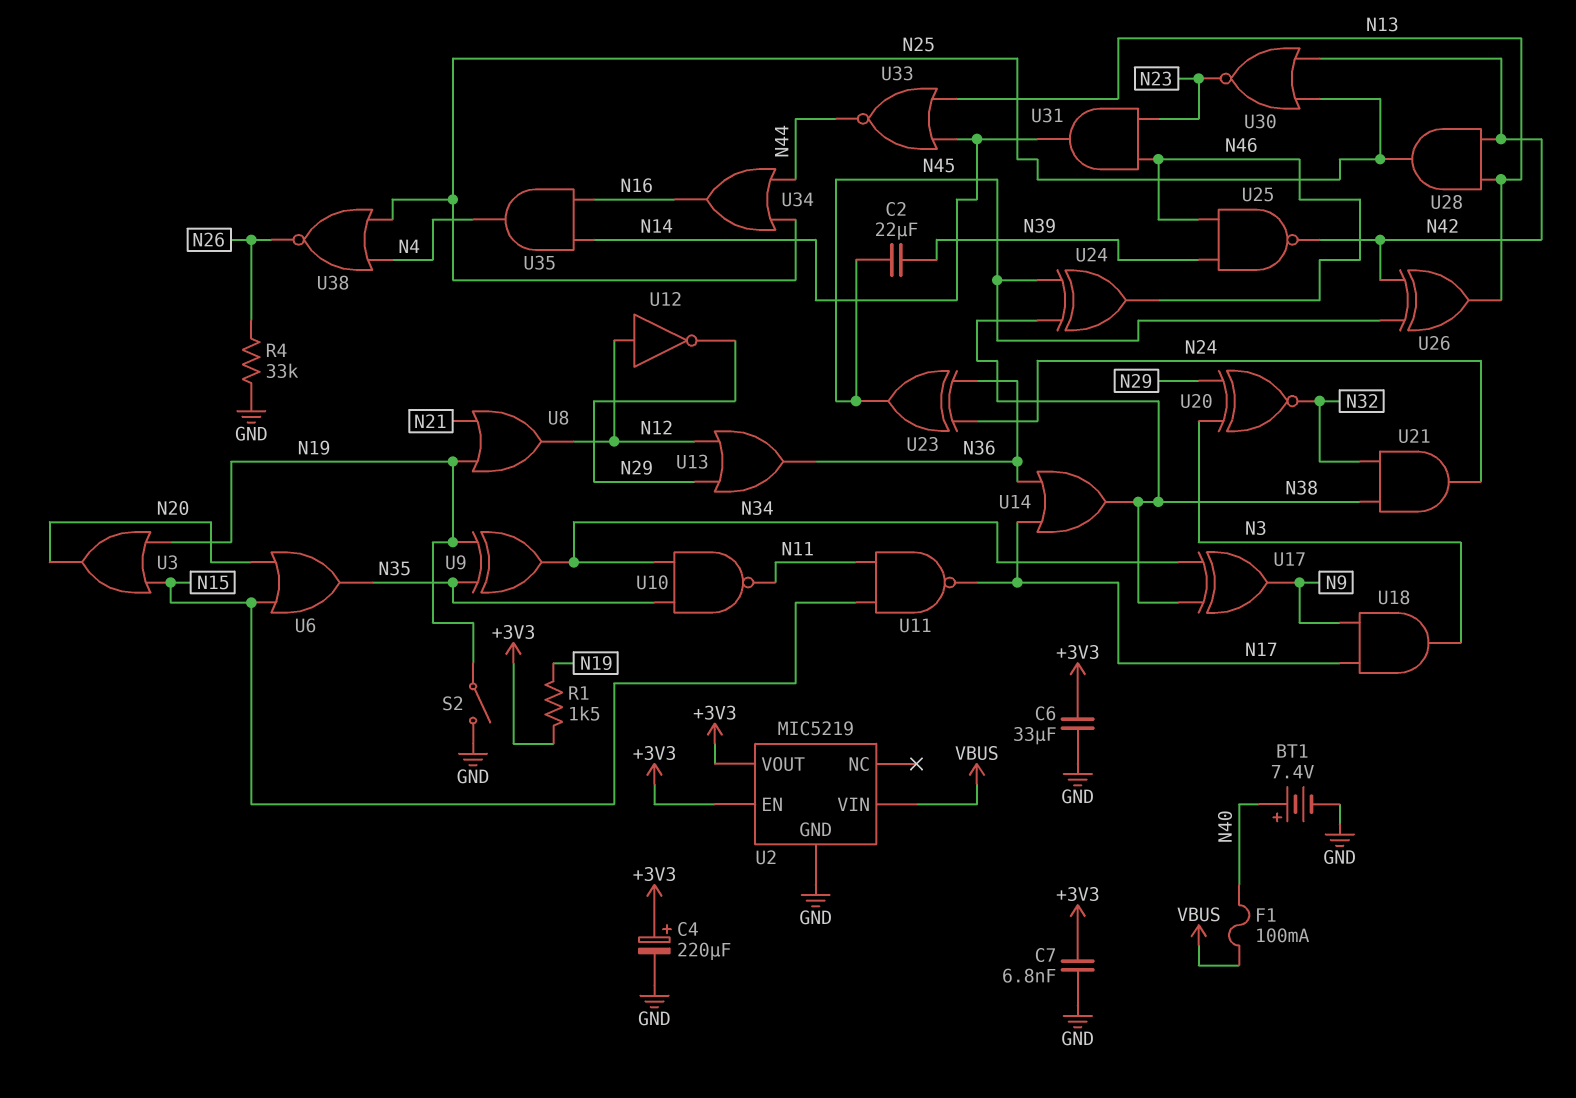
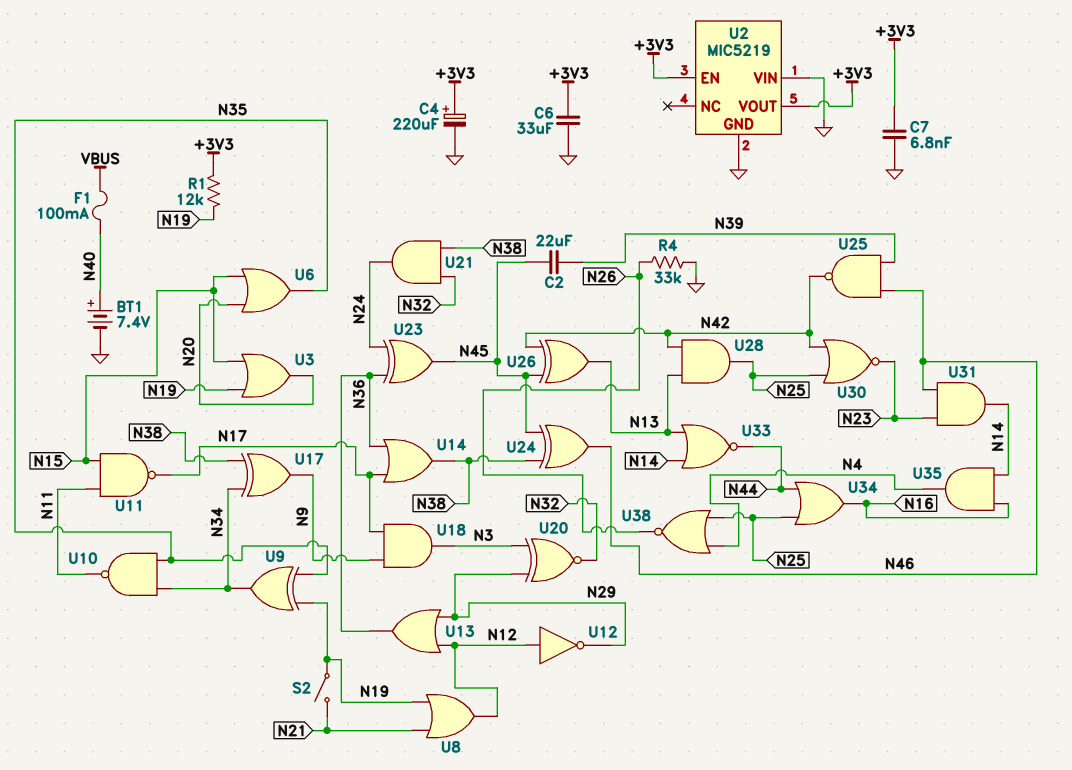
R1: 1.5k (+3V3, N19) -> 12k (+3V3, N19)
S2: switch (GND, N19) -> switch (N19, N21)
U2 pin VIN: VBUS -> GND

